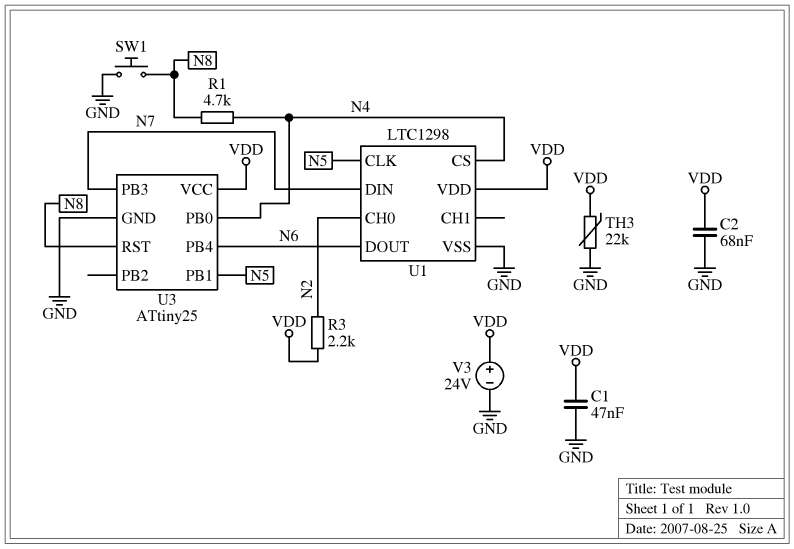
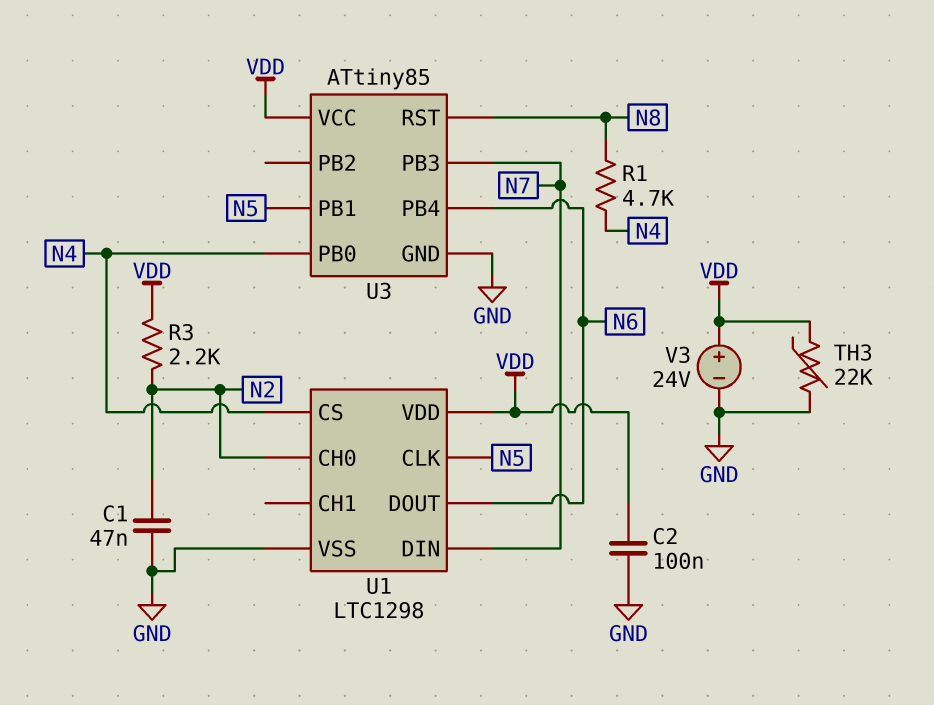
C1: 47nF (GND, VDD) -> 47nF (GND, N2)
C2: 68nF (GND, VDD) -> 100nF (GND, VDD)
SW1: button (GND, N8) -> none
U3: ATtiny25 -> ATtiny85

